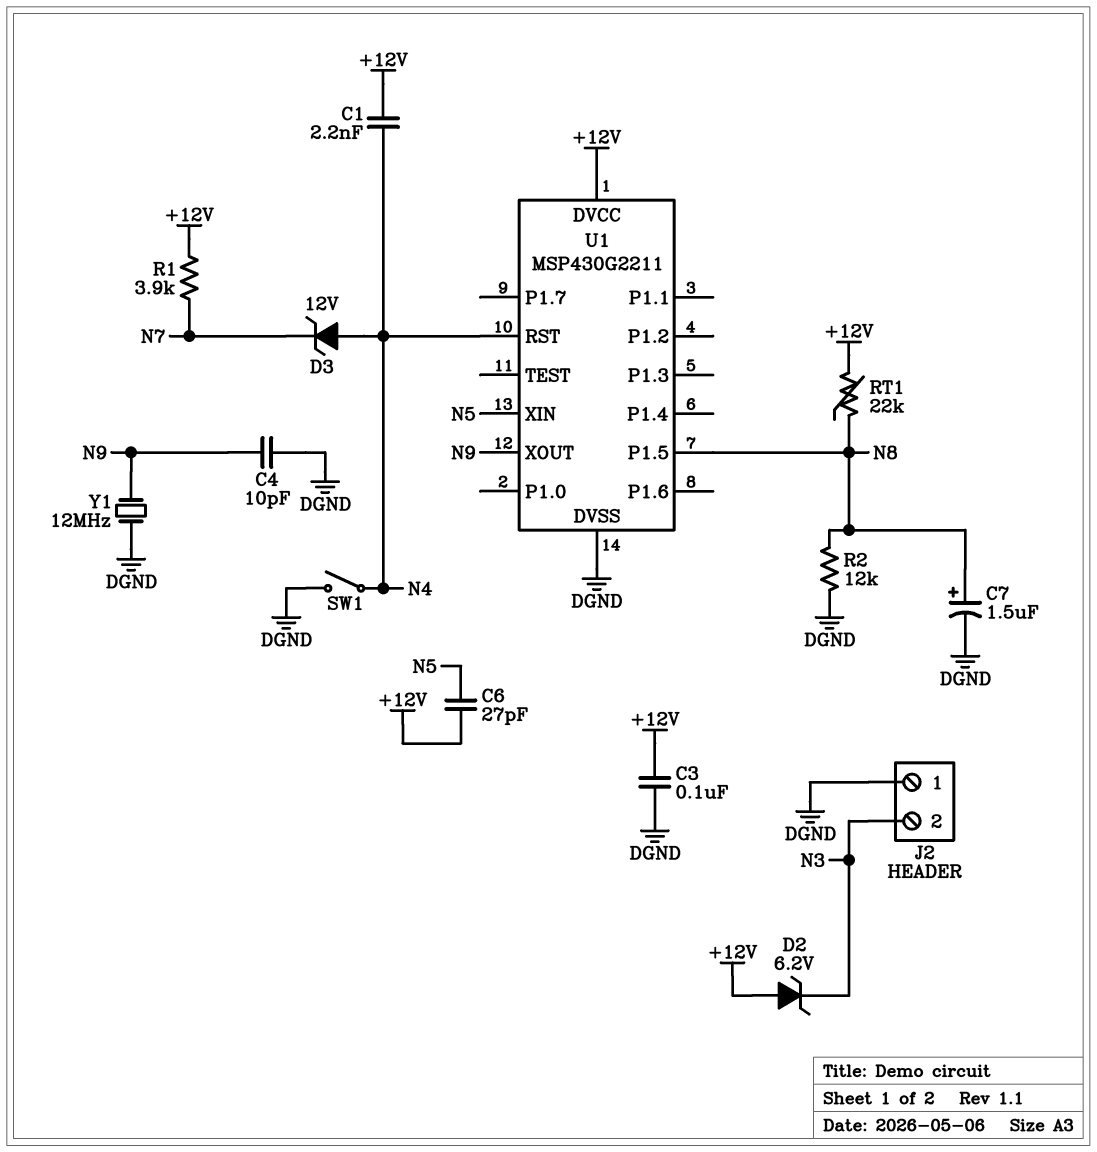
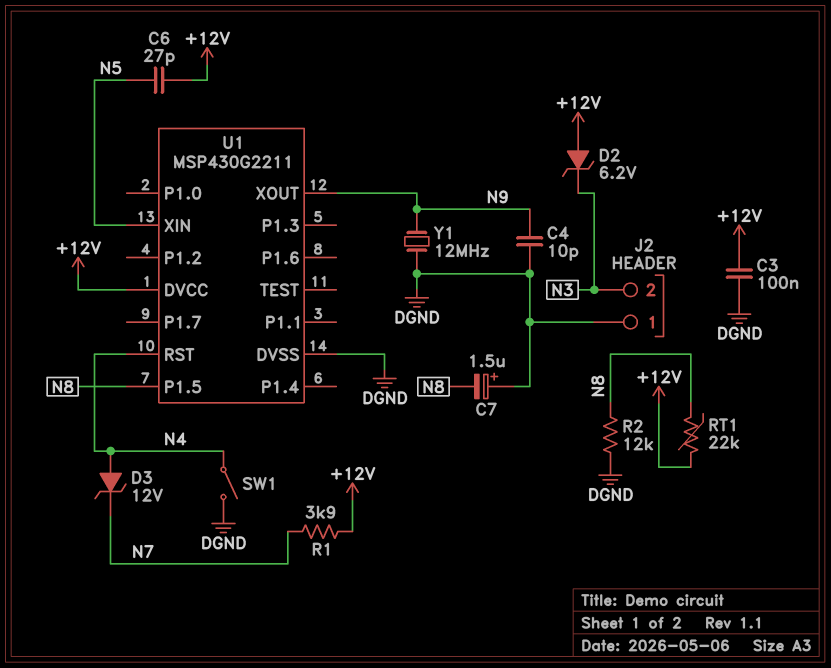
C1: 2.2nF (+12V, N4) -> none
C7: 1.5uF (plus N8, minus DGND) -> 1.5uF (plus DGND, minus N8)

